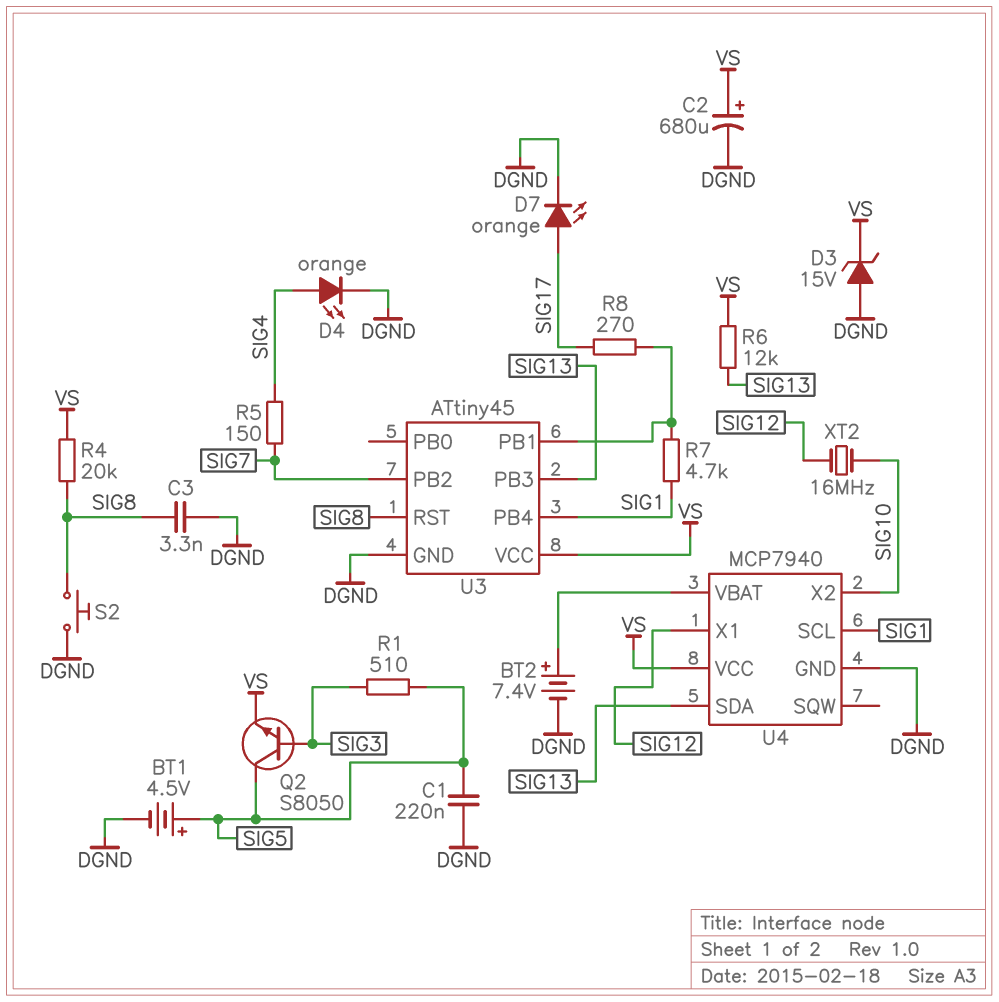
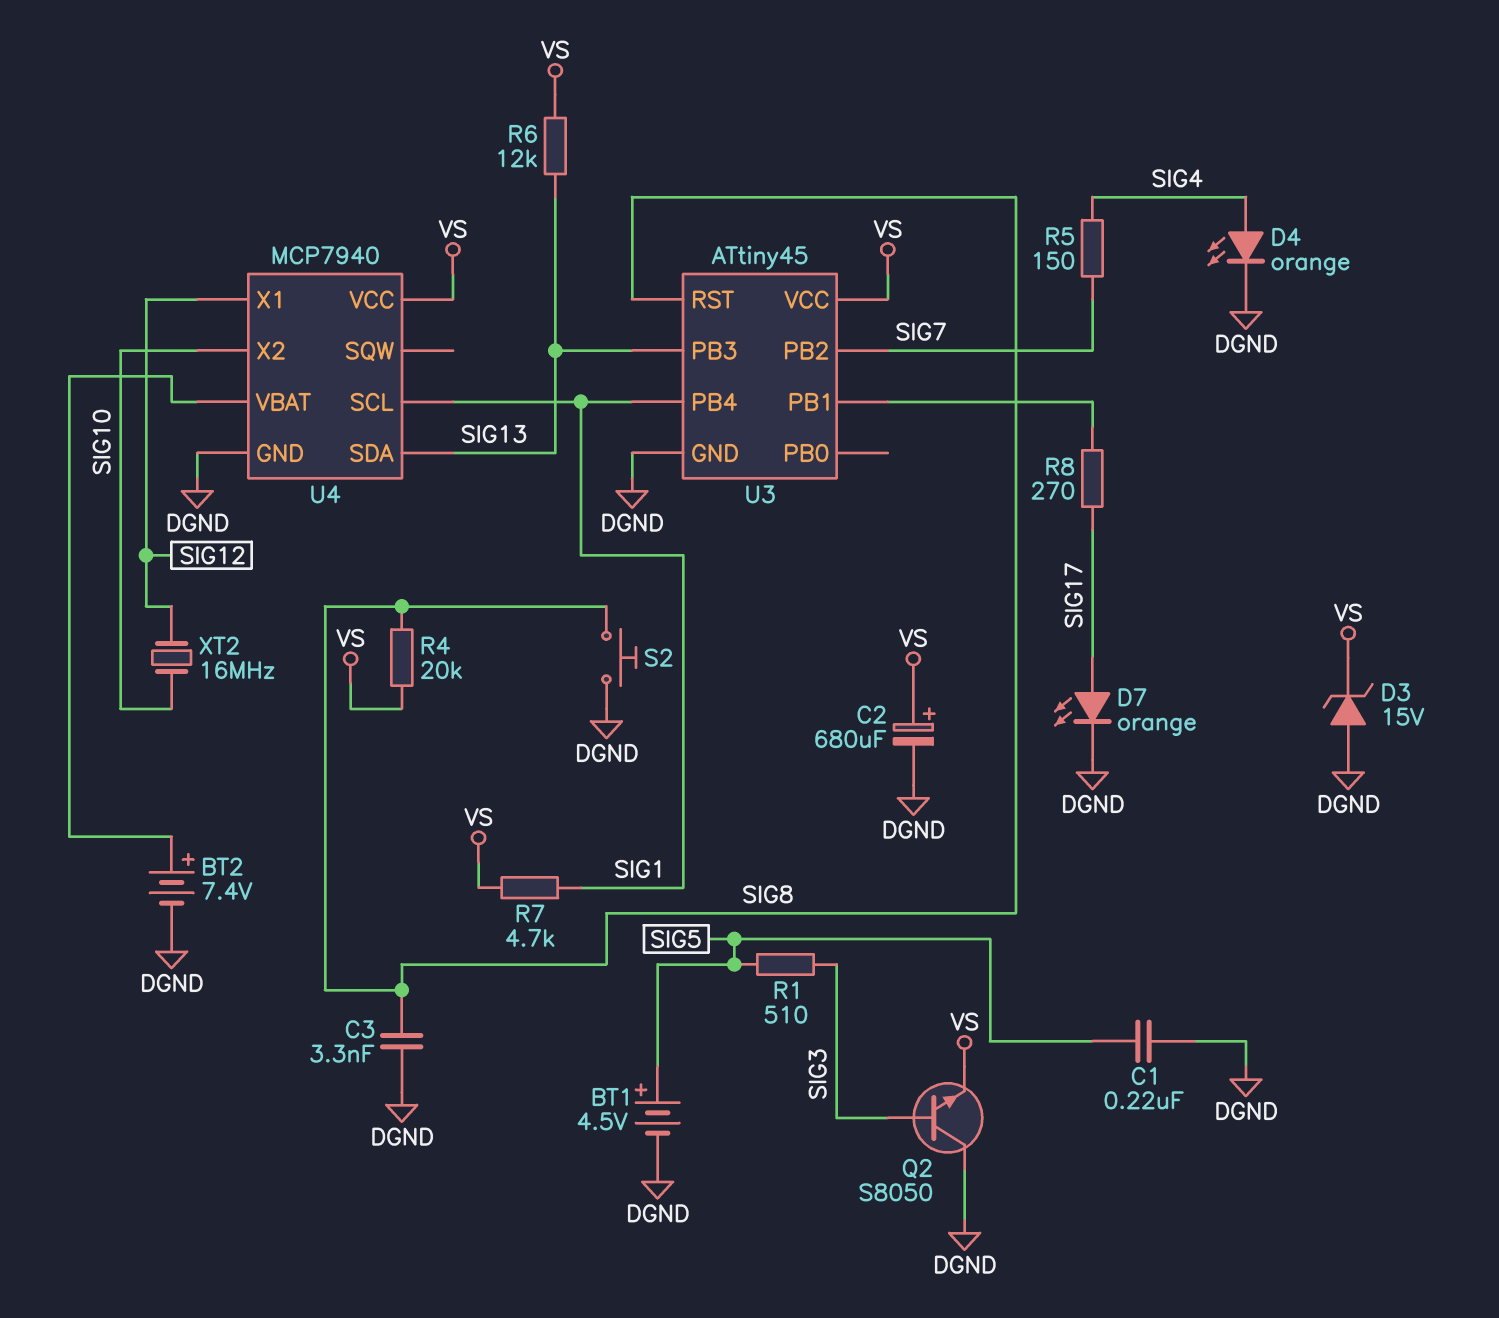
Q2: NPN S8050 (B SIG3, C SIG5, E VS) -> NPN S8050 (B SIG3, C DGND, E VS)
R7: 4.7k (SIG1, U3/PB1) -> 4.7k (SIG1, VS)

